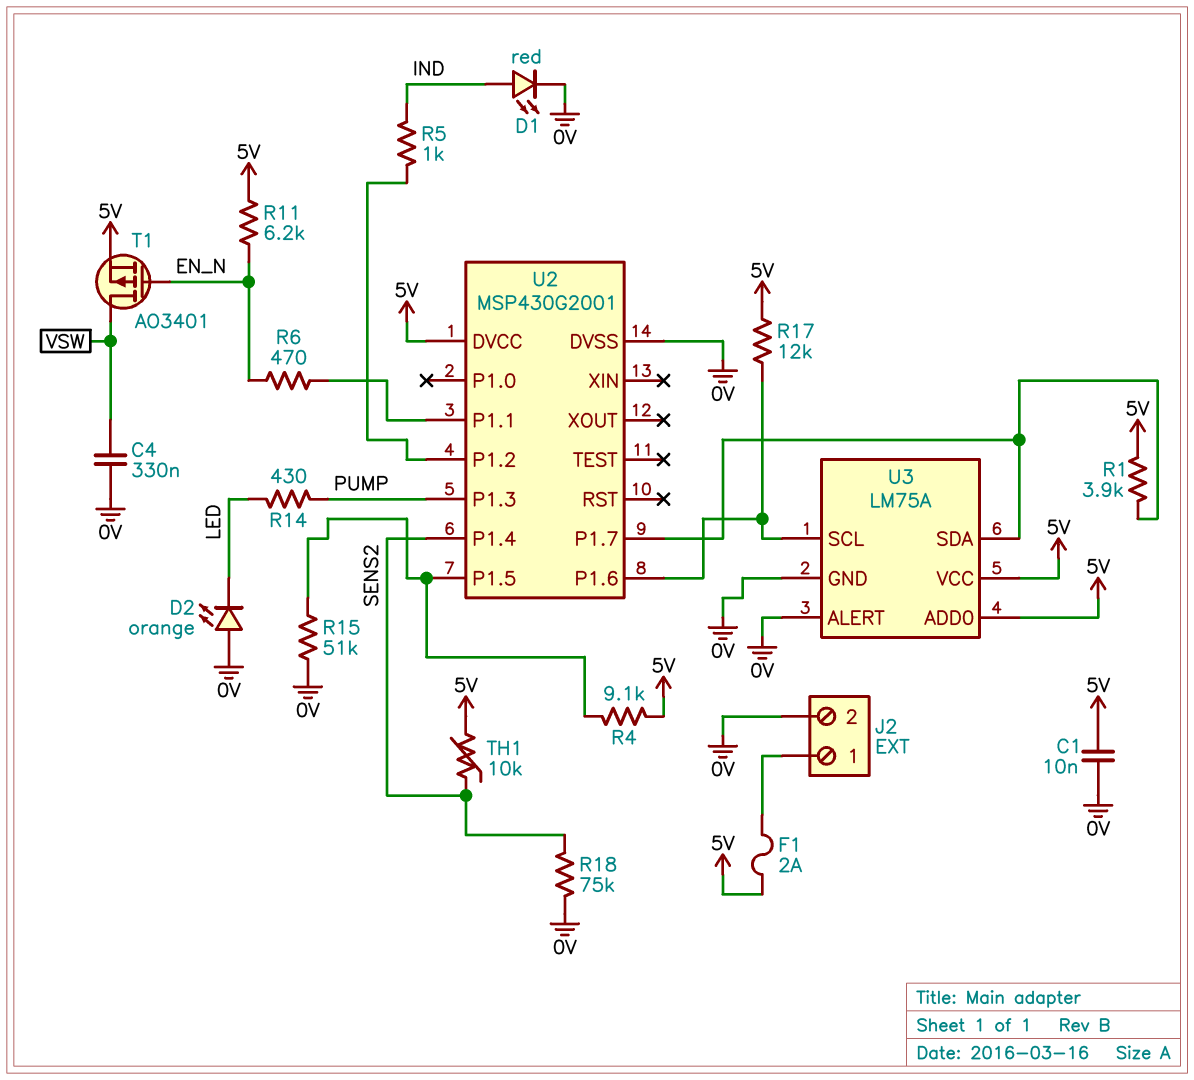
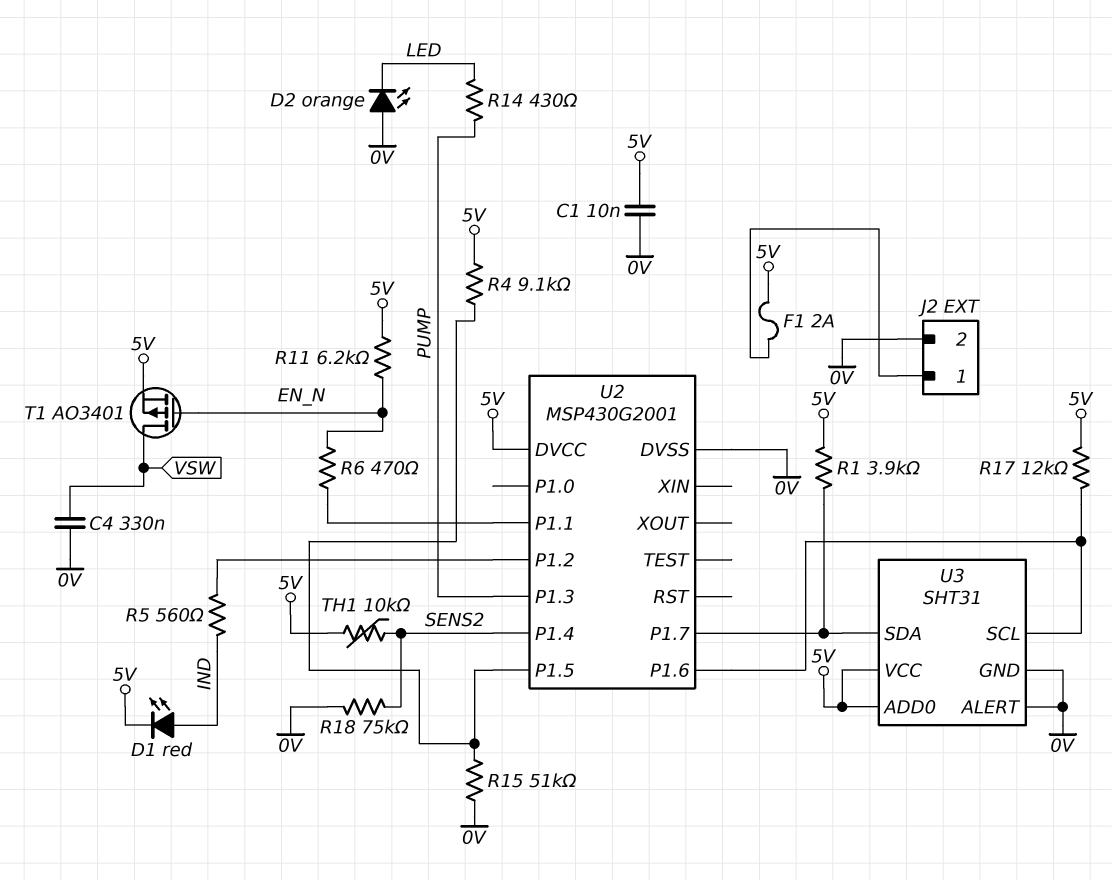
D1: LED red (A IND, K 0V) -> LED red (A IND, K 5V)
R5: 1k (IND, U2/P1.2) -> 560 (IND, U2/P1.2)
U3: LM75A -> SHT31

